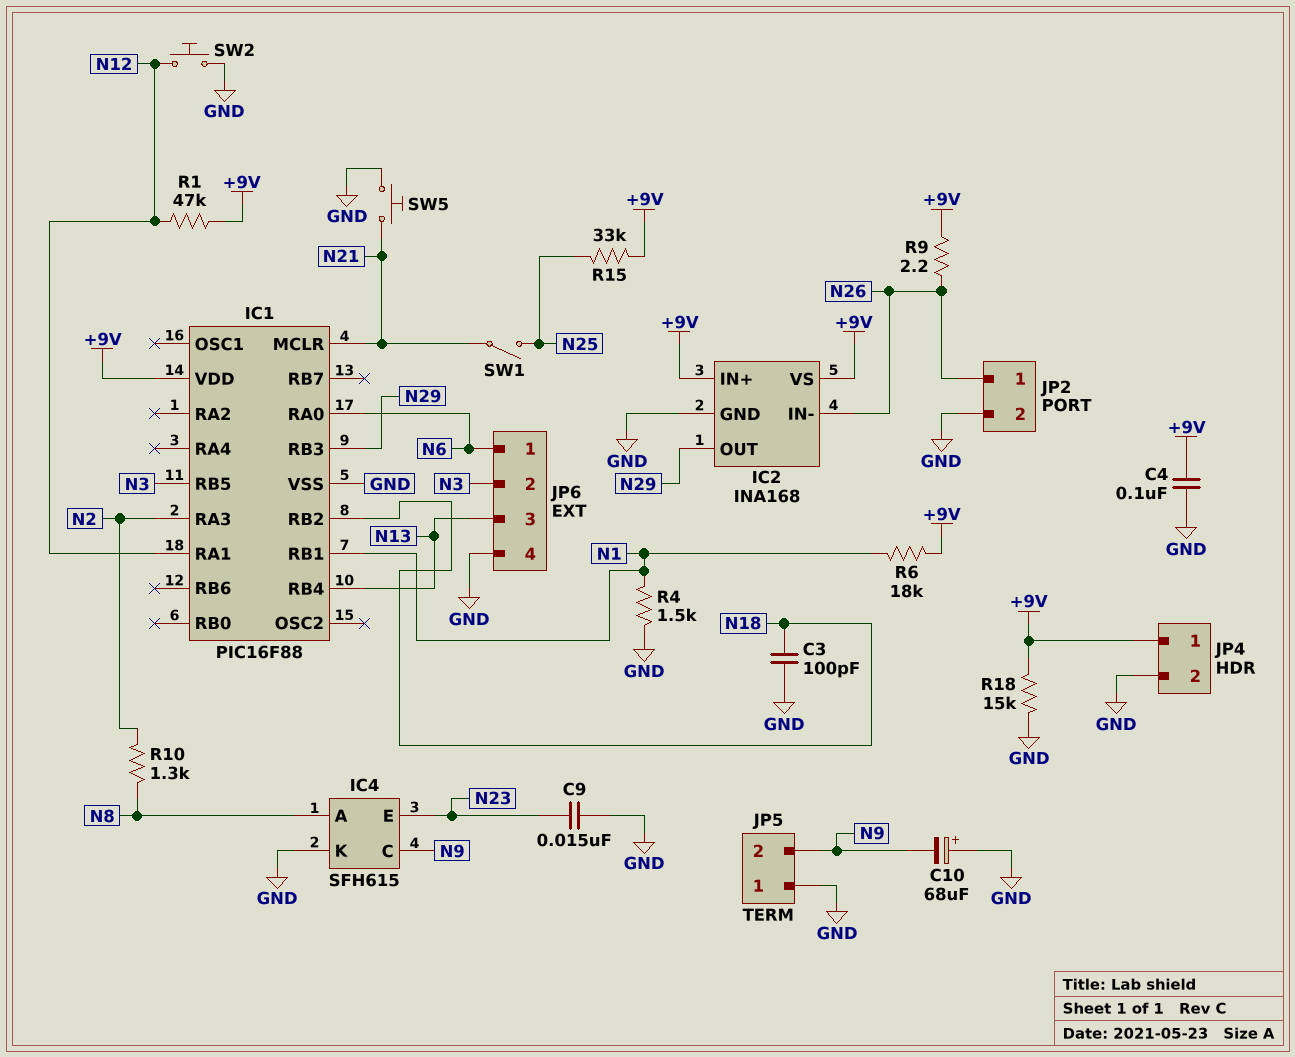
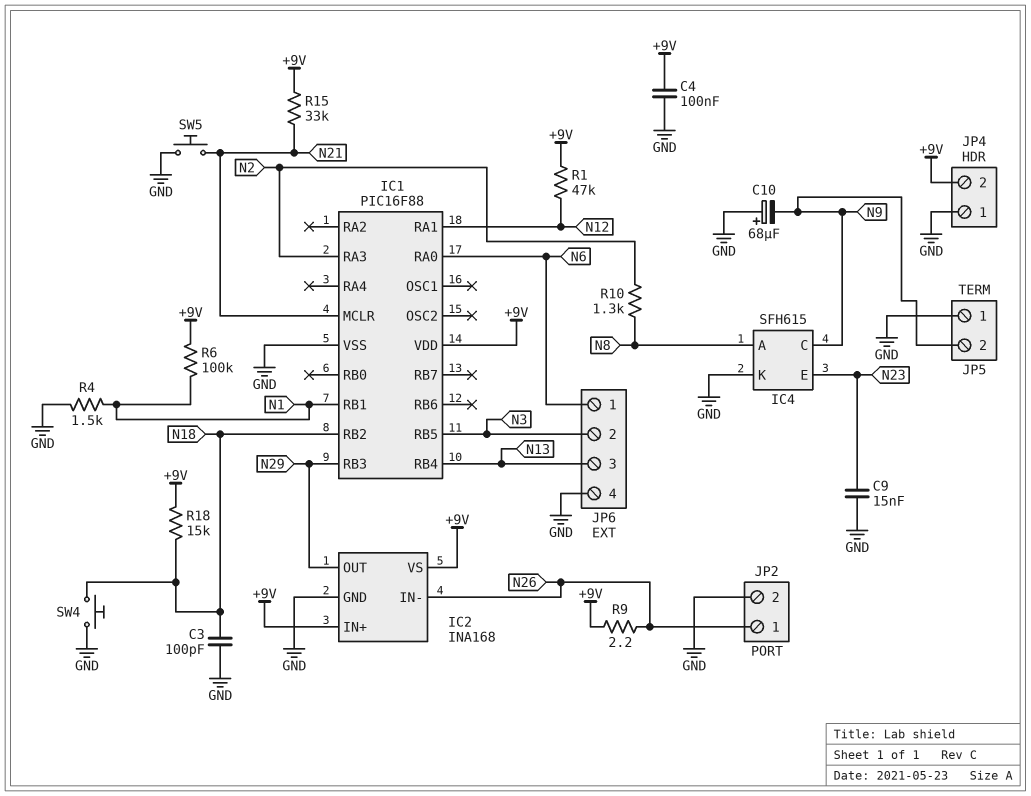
JP4 pin 1: +9V -> GND
JP4 pin 2: GND -> +9V
R6: 18k (+9V, N1) -> 100k (+9V, N1)
R15: 33k (+9V, N25) -> 33k (+9V, N21)
R18: 15k (+9V, GND) -> 15k (+9V, N18)
SW1: switch (N21, N25) -> none
SW2: button (GND, N12) -> none
SW4: none -> button (GND, N18)

